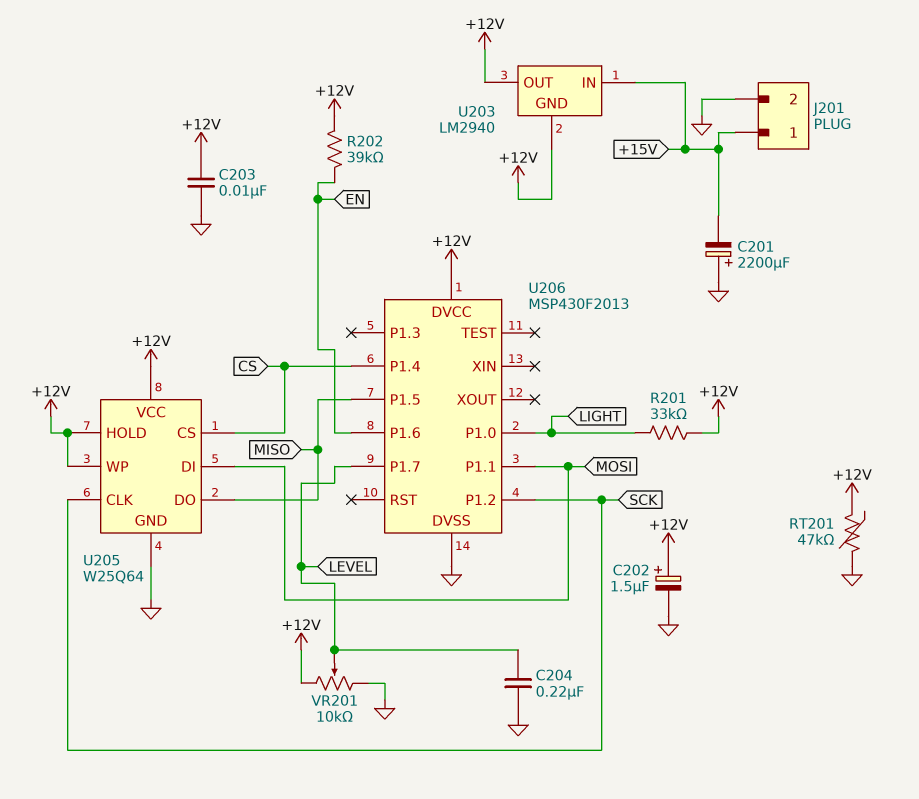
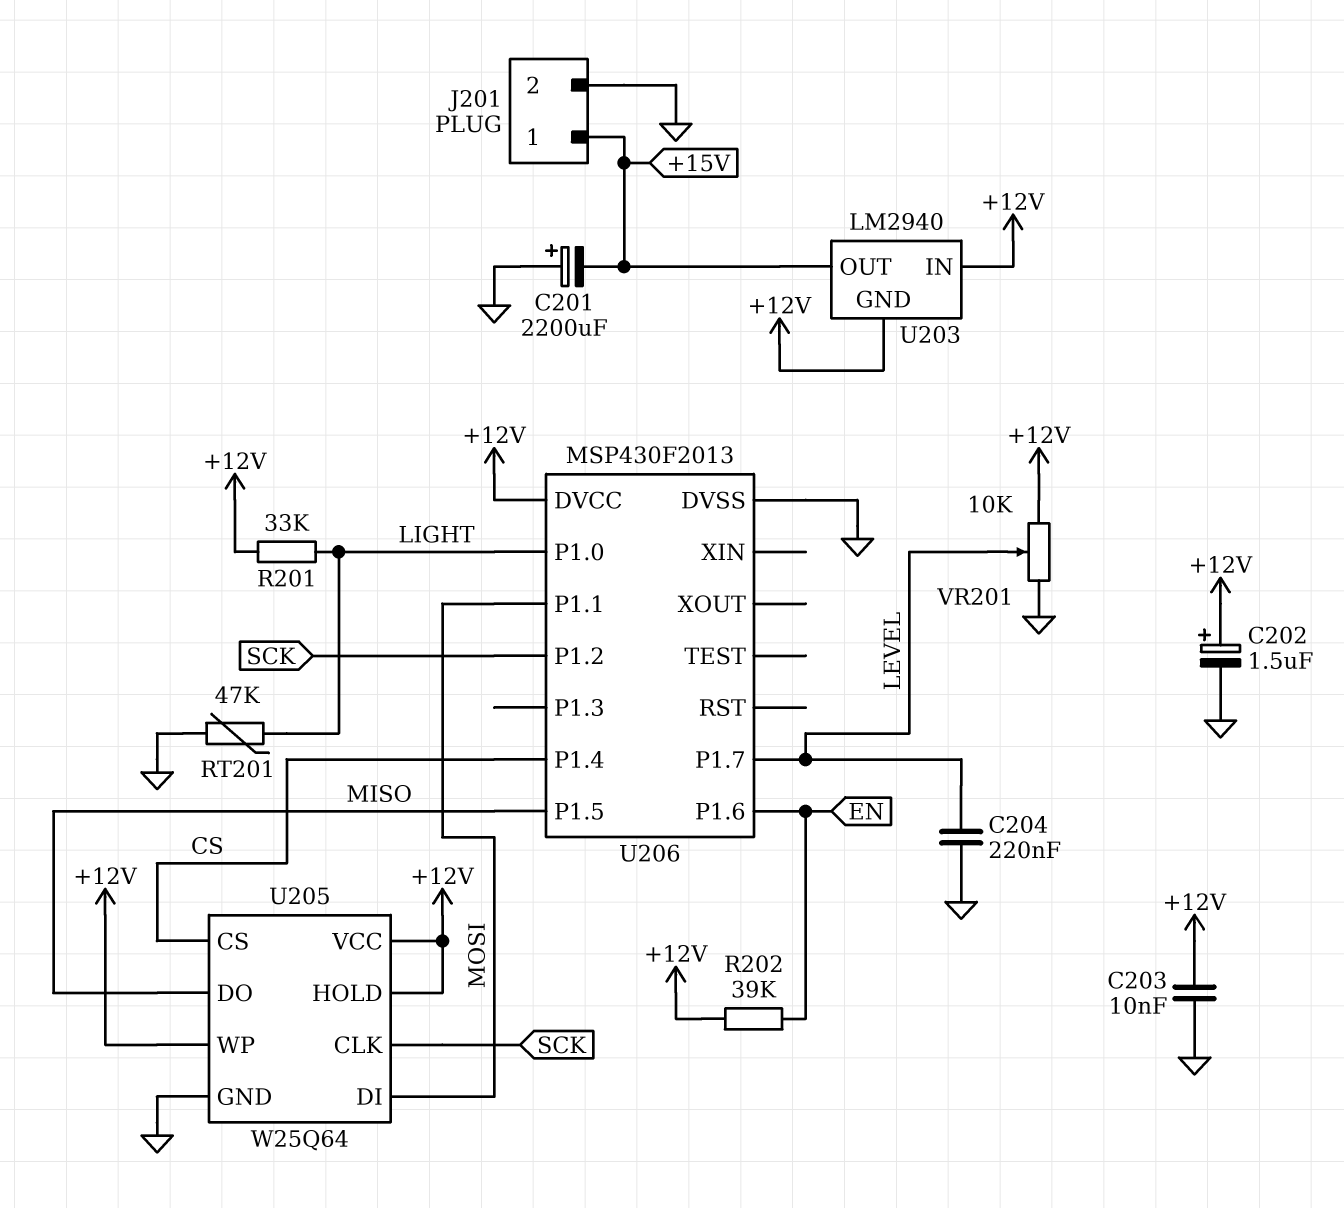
RT201: 47k (+12V, GND) -> 47k (GND, LIGHT)
U203 pin IN: +15V -> +12V
U203 pin OUT: +12V -> +15V

